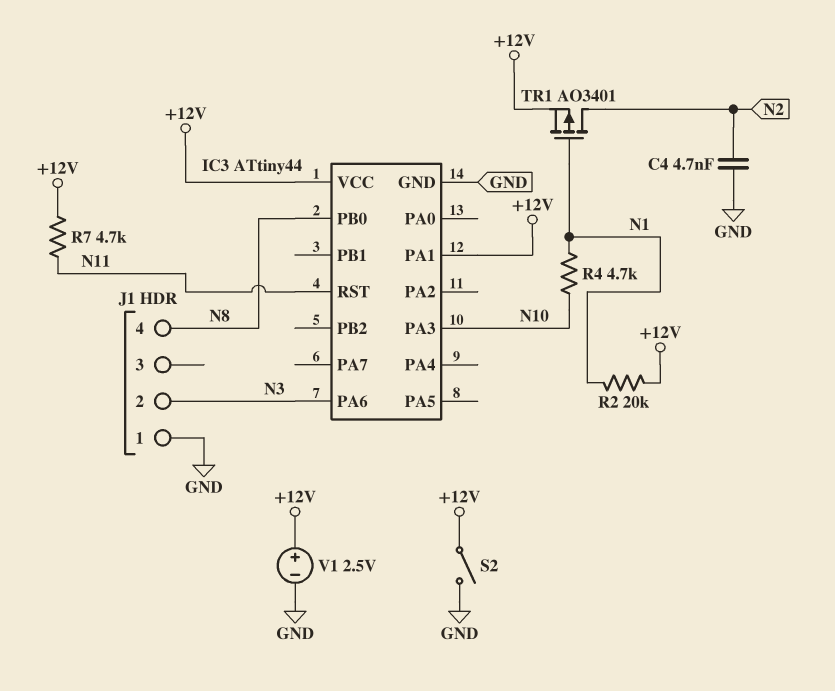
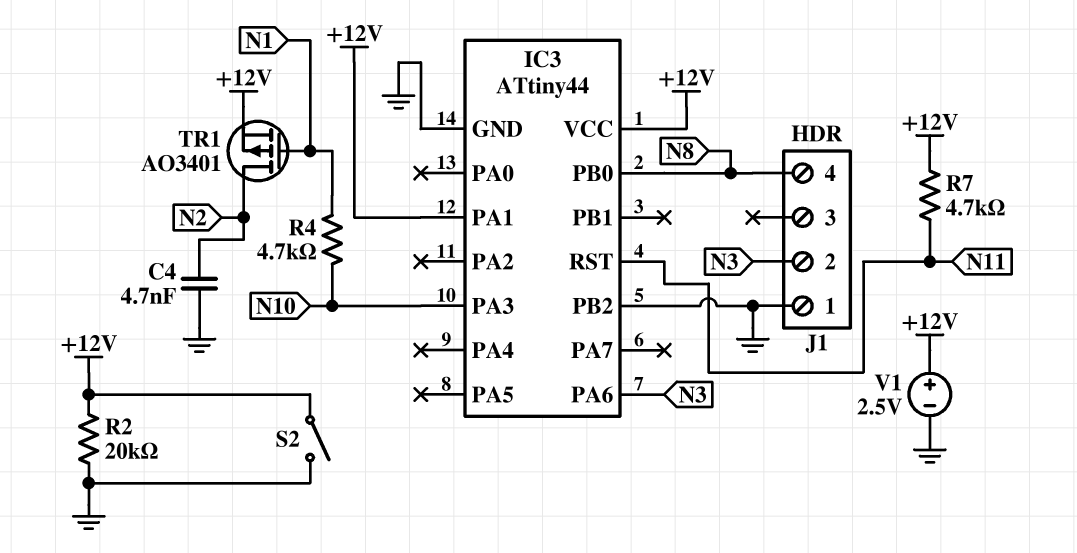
IC3 pin PB2: none -> GND
R2: 20k (+12V, N1) -> 20k (+12V, GND)

